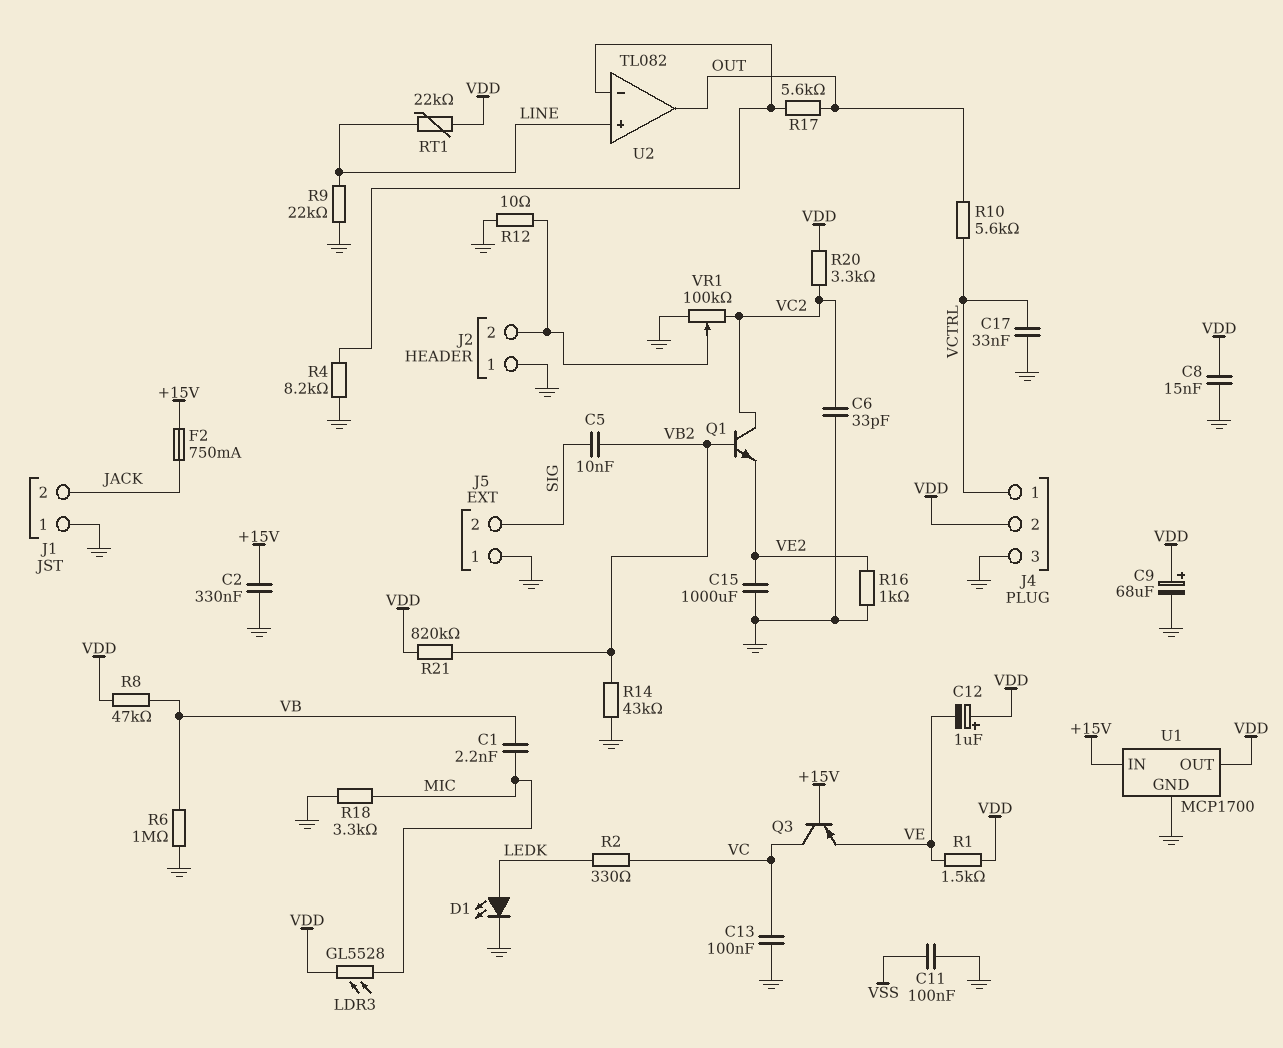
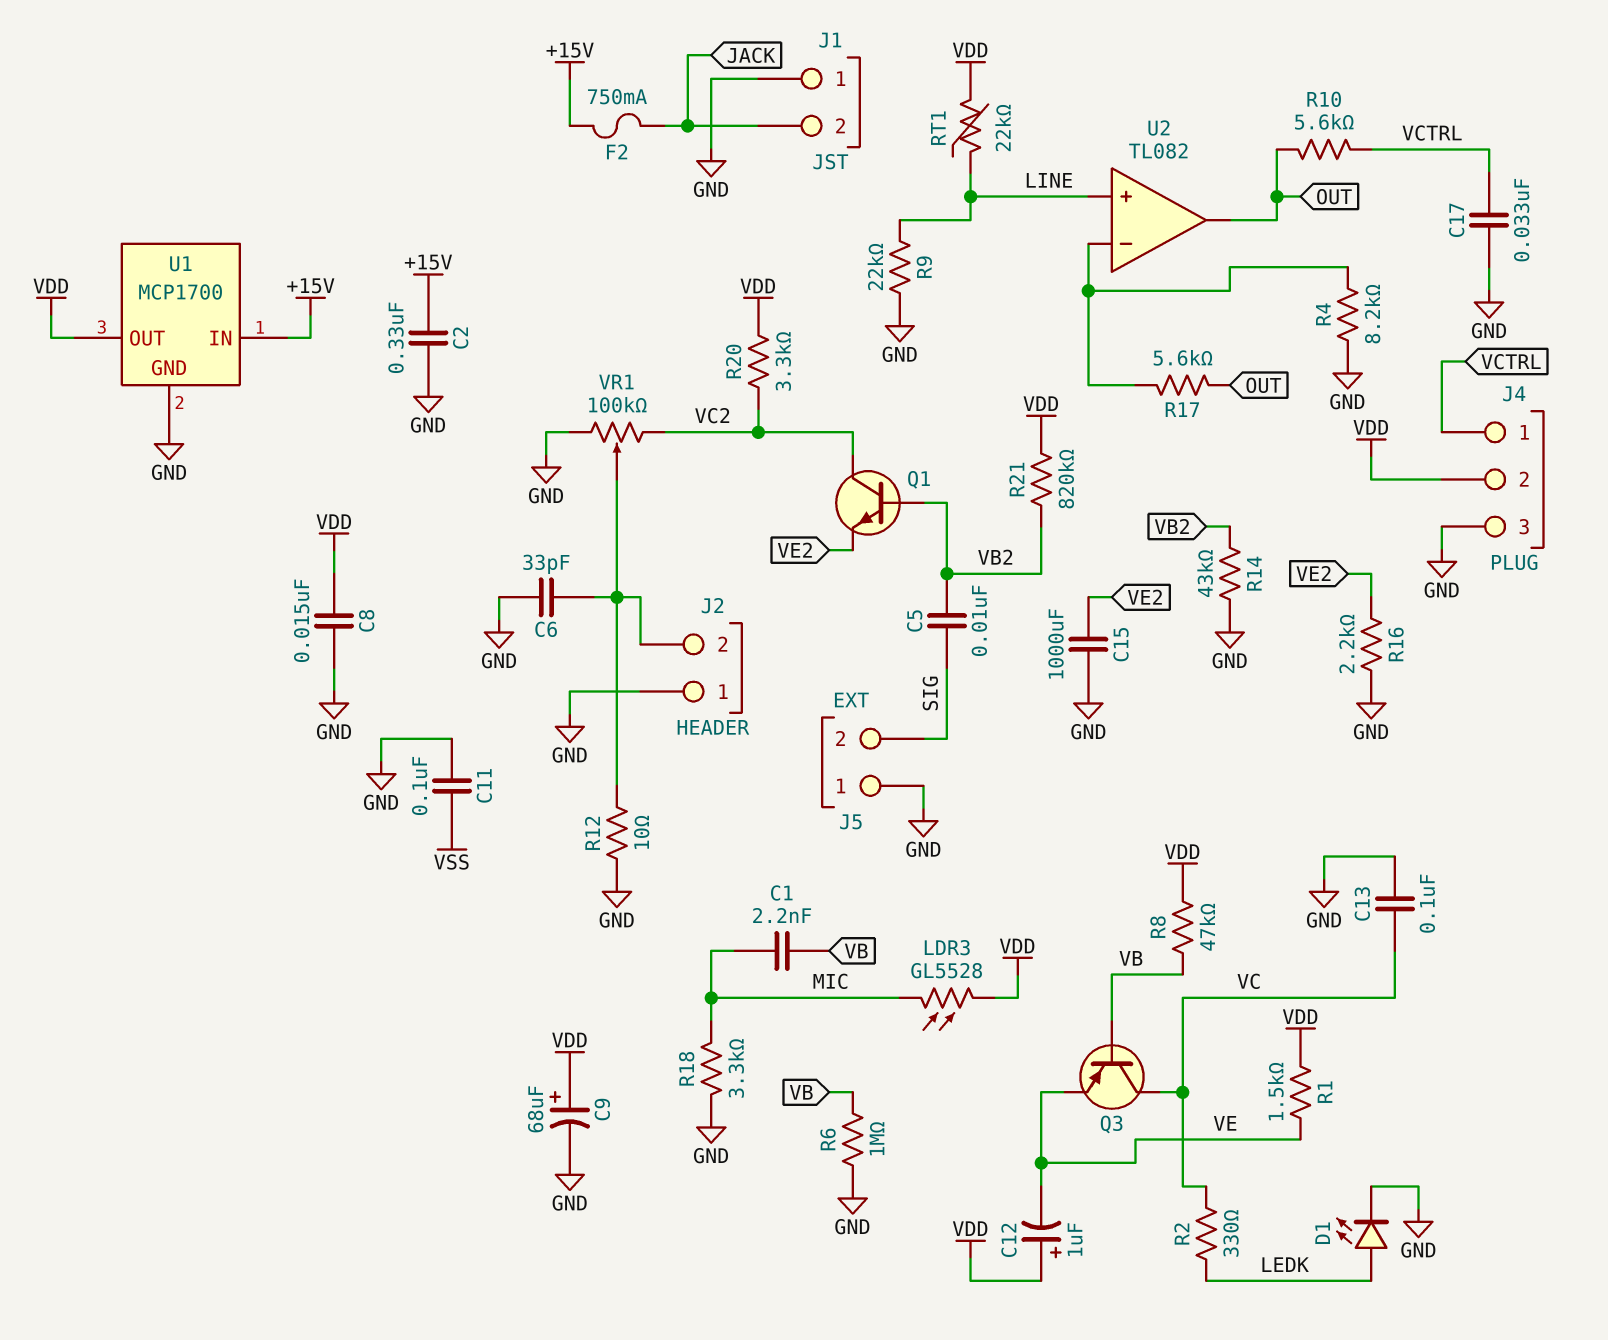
C6: 33pF (GND, VC2) -> 33pF (GND, J2/2)
Q3: PNP (B +15V, C VC, E VE) -> PNP (B VB, C VC, E VE)
R16: 1k (GND, VE2) -> 2.2k (GND, VE2)

